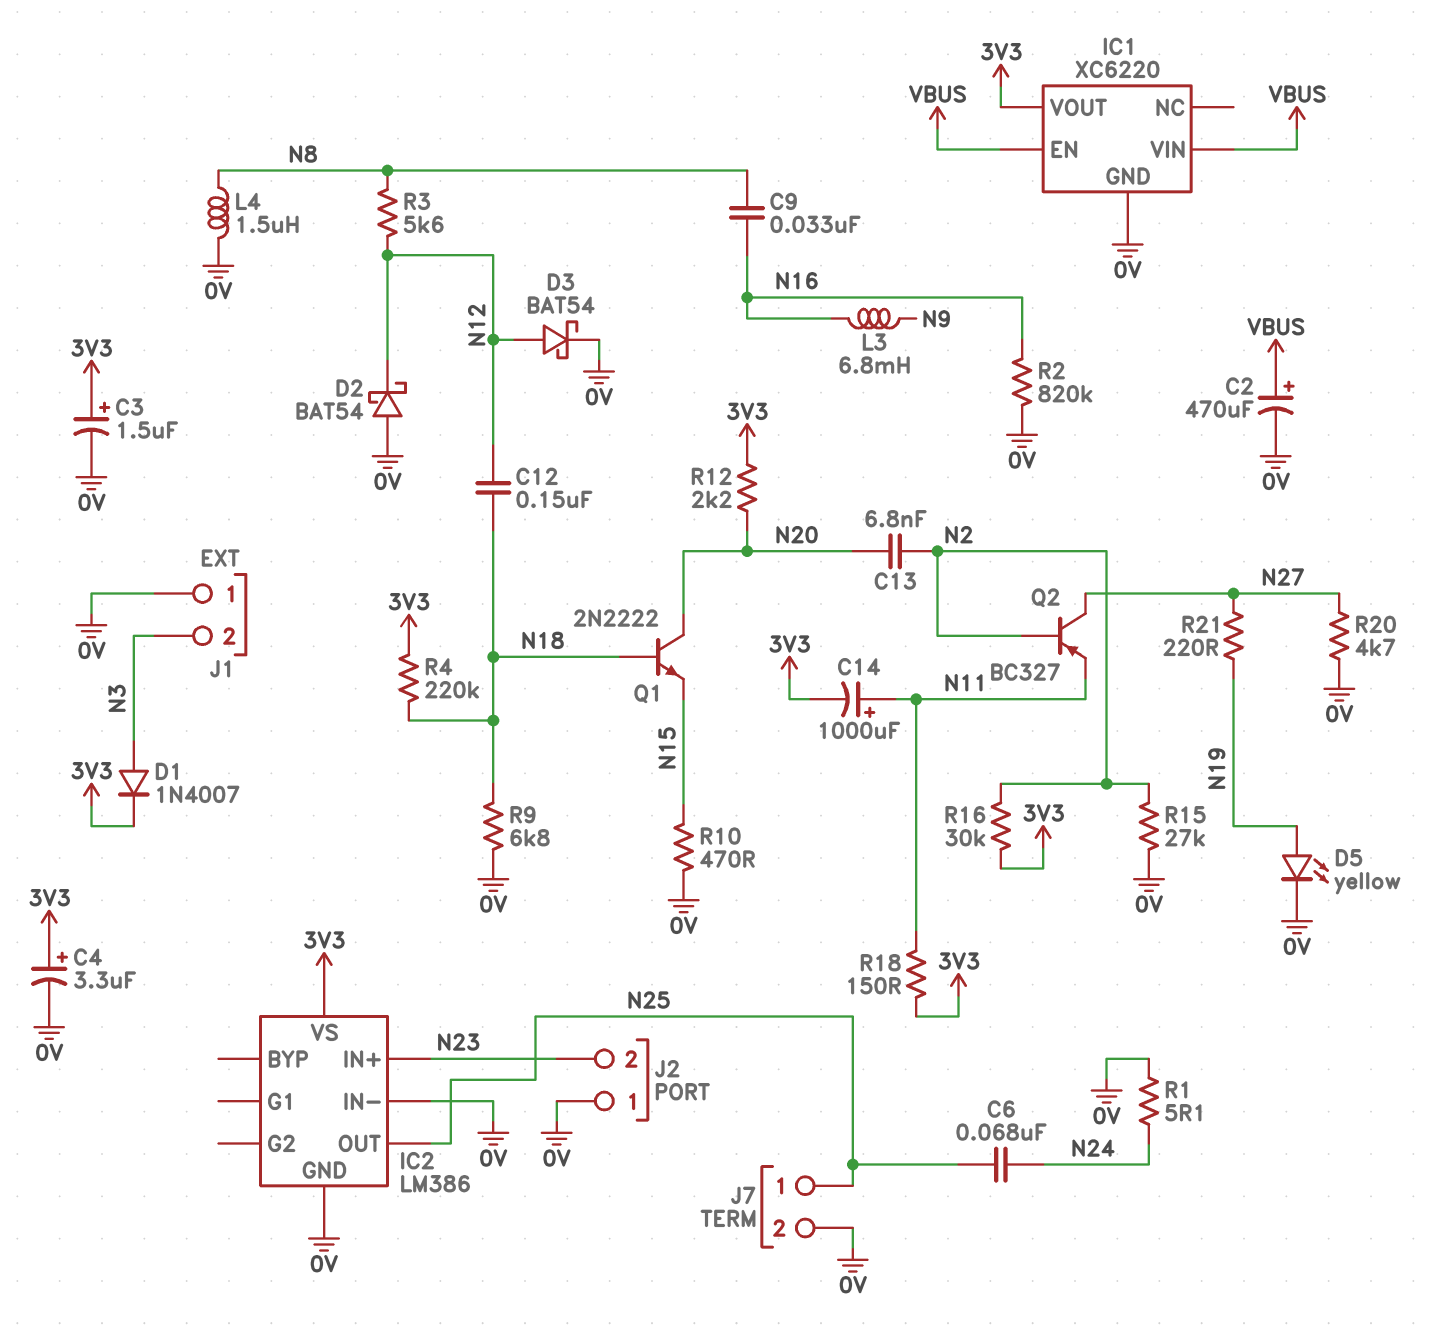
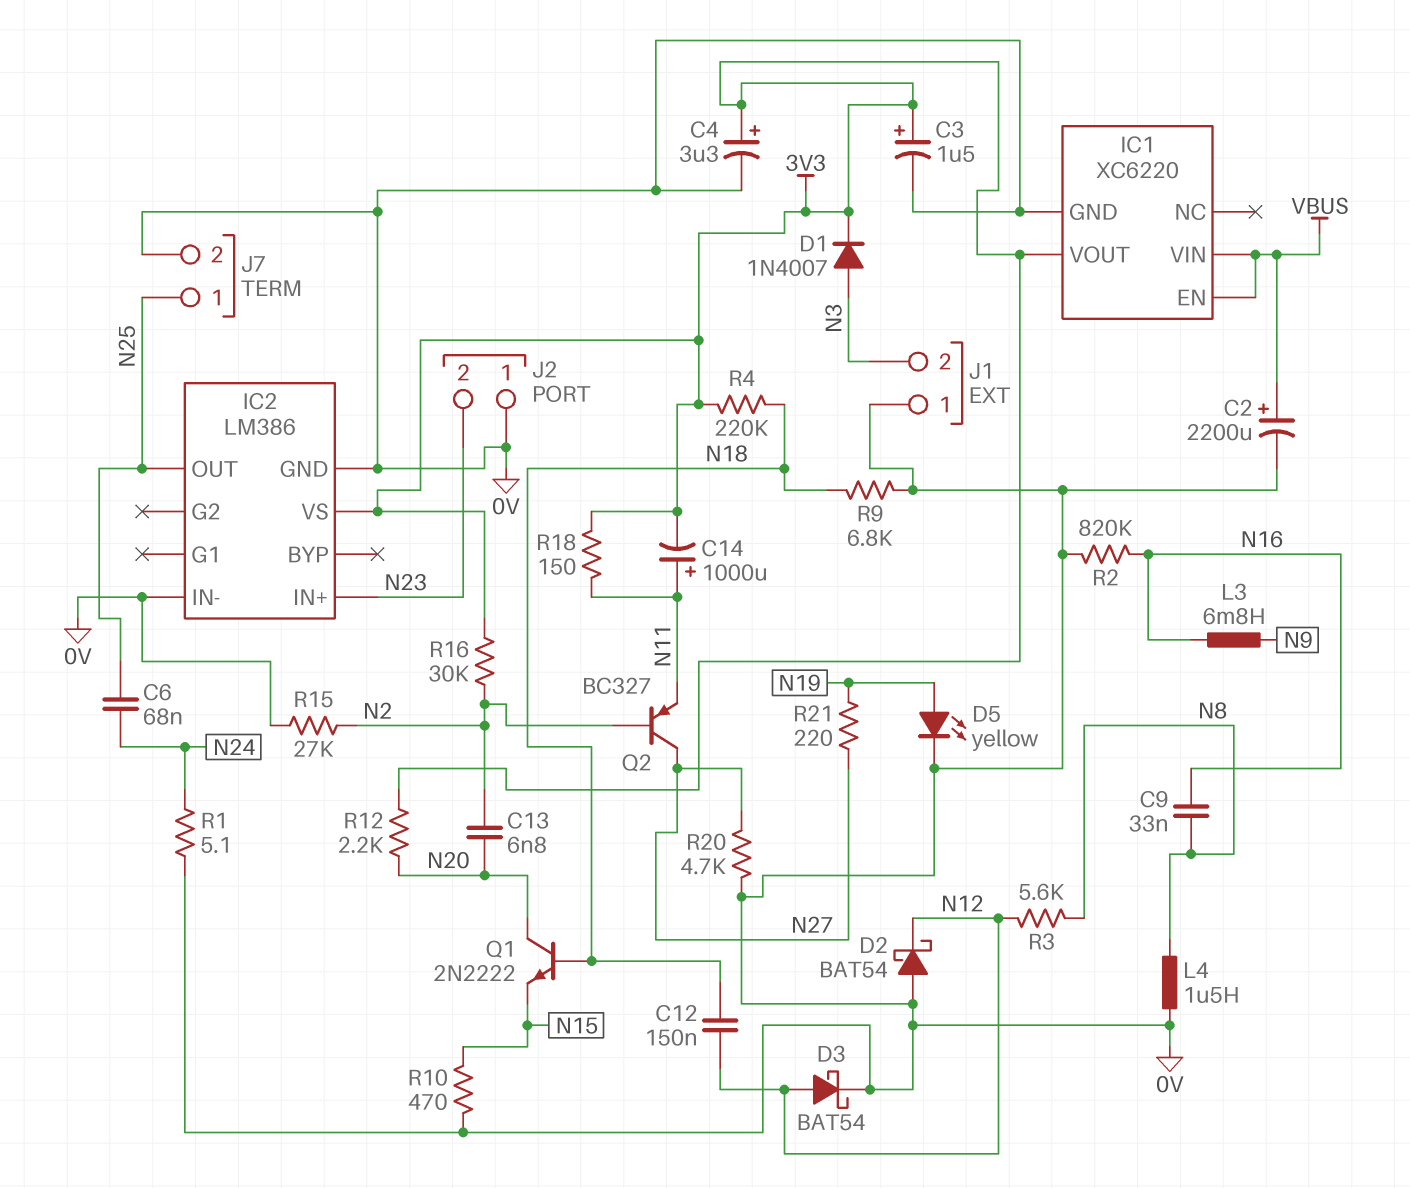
C2: 470uF (plus VBUS, minus 0V) -> 2200uF (plus VBUS, minus 0V)

